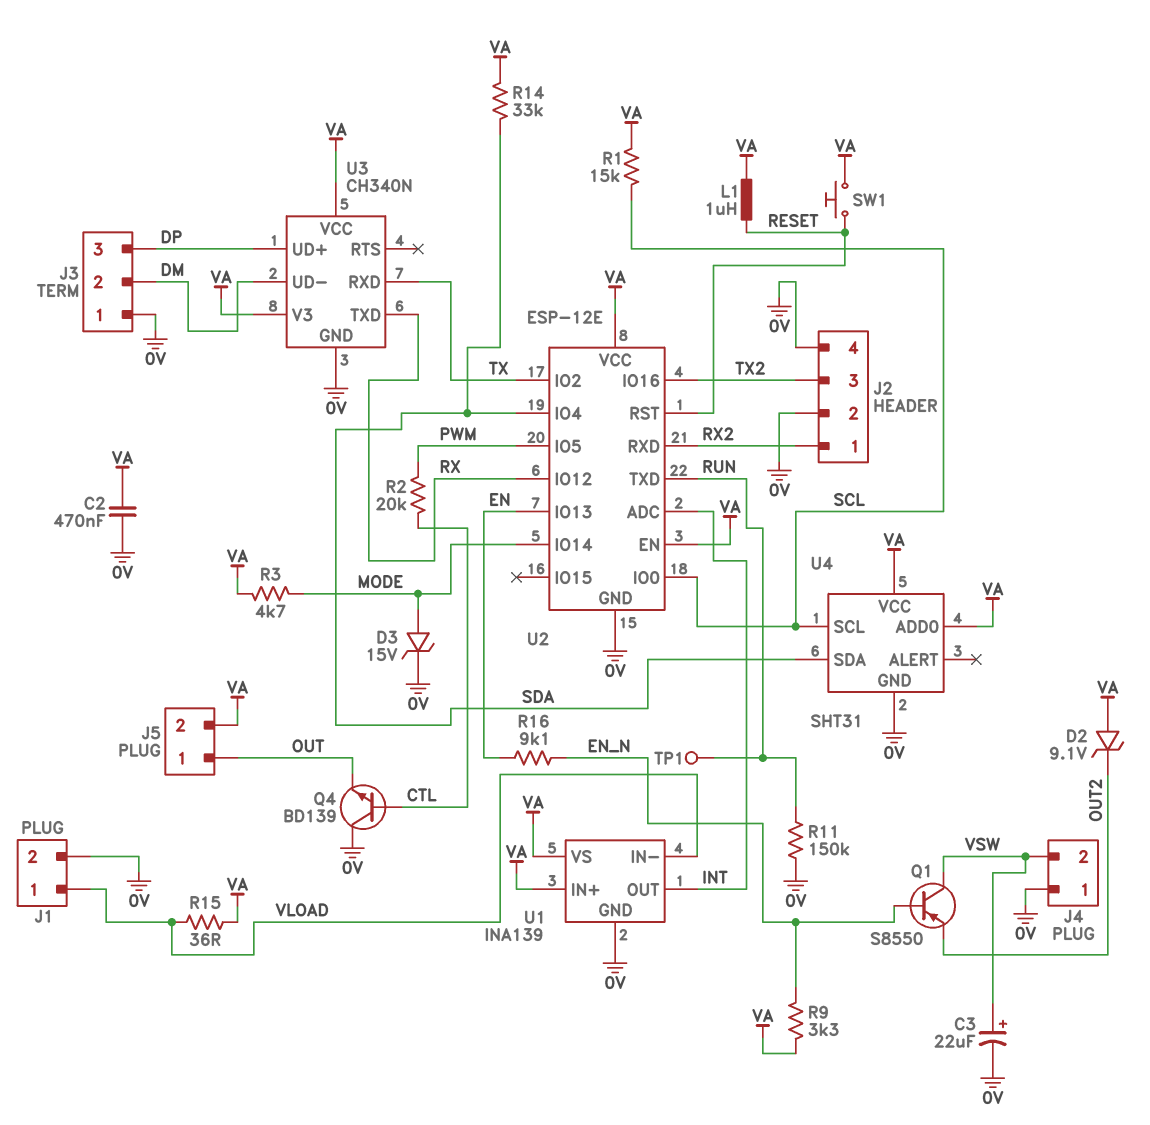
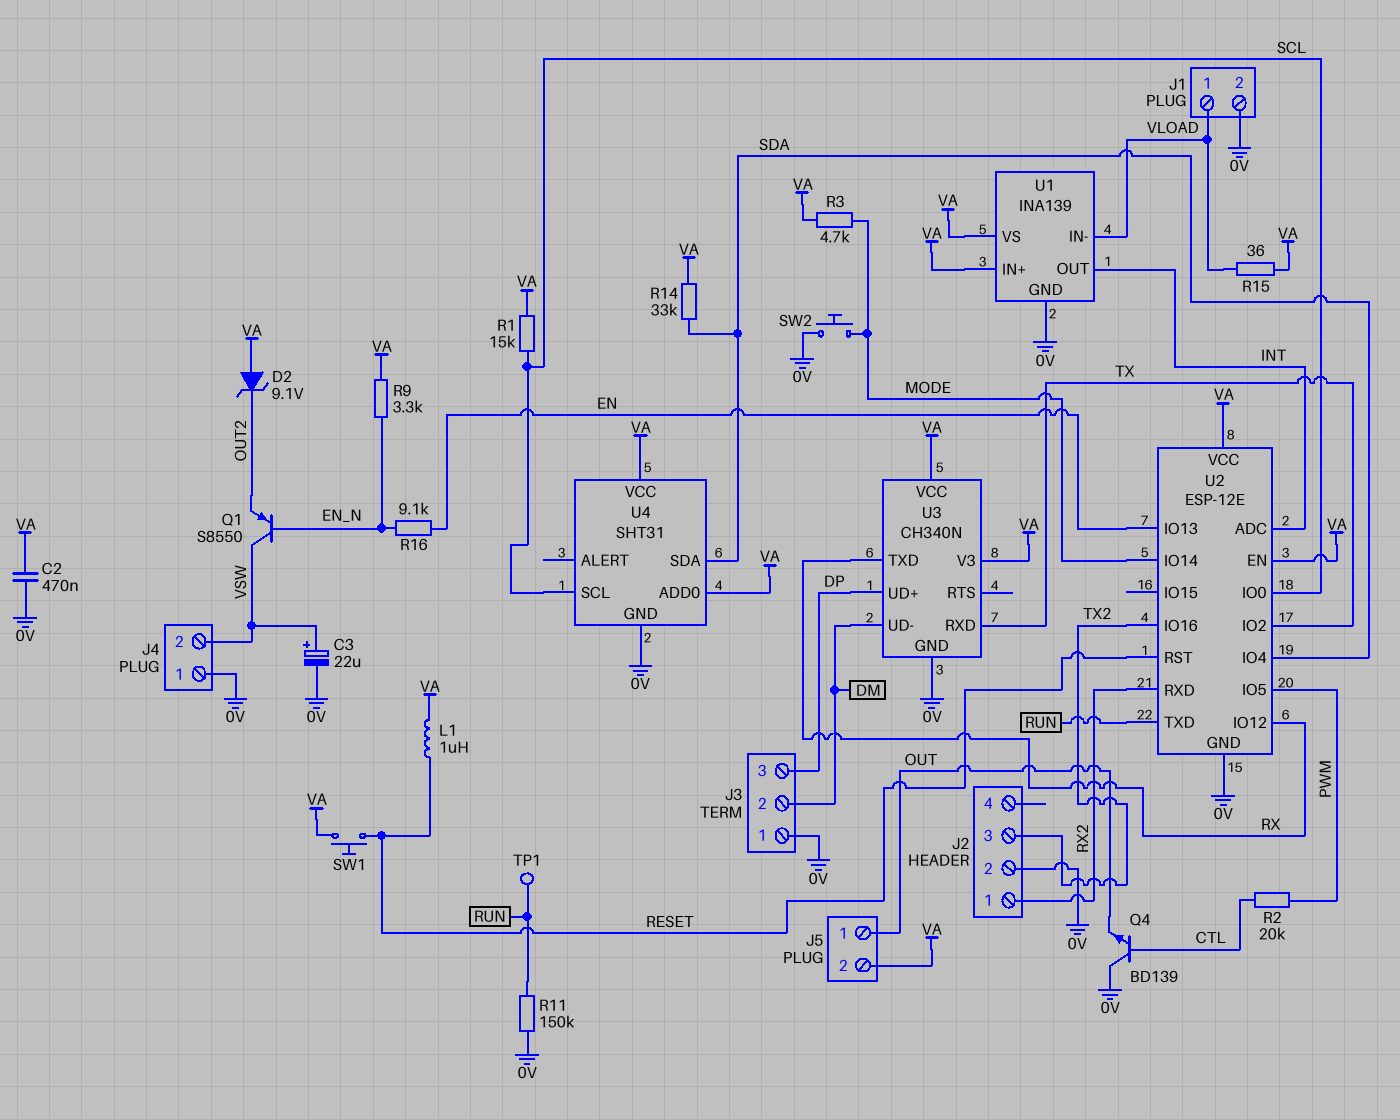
D3: zener 15V (A MODE, K 0V) -> none
J2 pin 4: 0V -> none
SW2: none -> button (0V, MODE)

